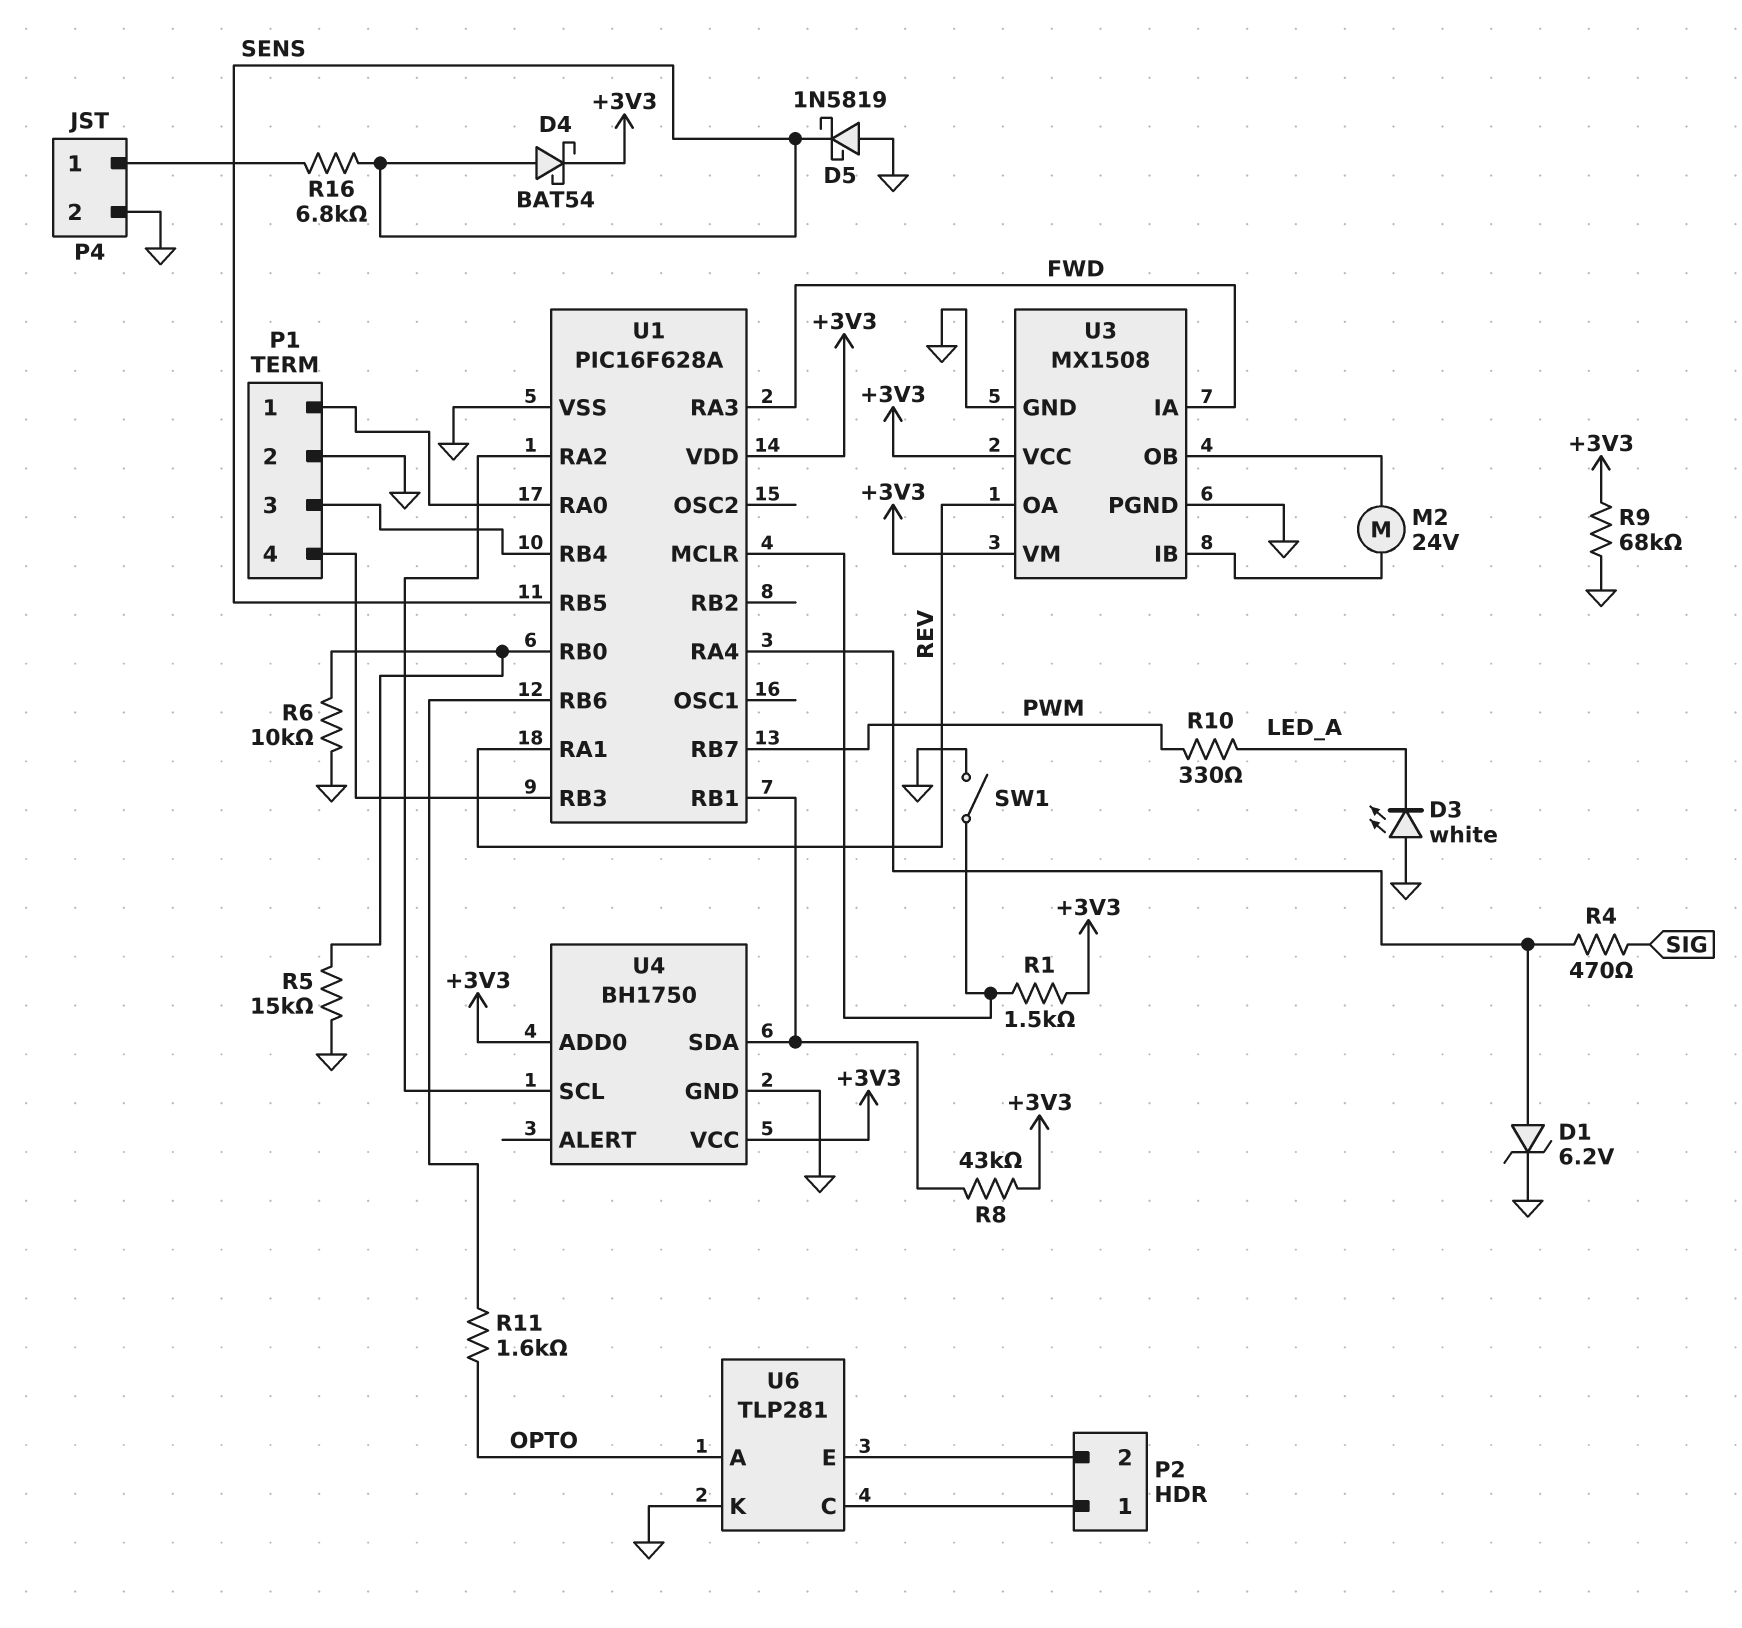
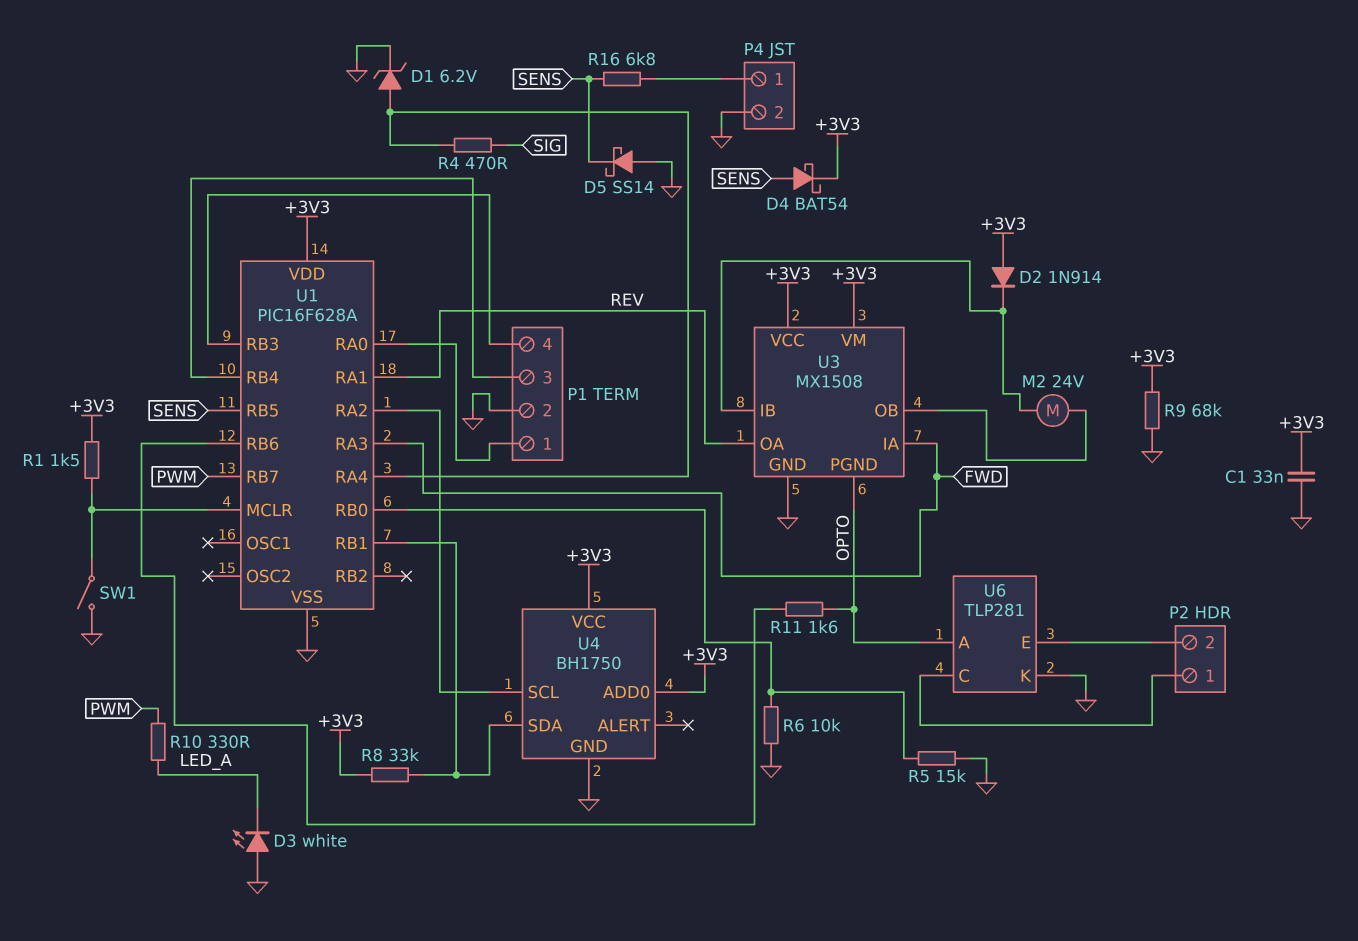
C1: none -> 33nF (+3V3, GND)
D2: none -> diode 1N914 (A +3V3, K U3/IB)
D5: schottky 1N5819 (A GND, K SENS) -> schottky SS14 (A GND, K SENS)
R8: 43k (+3V3, U1/RB1) -> 33k (+3V3, U1/RB1)
U3 pin PGND: GND -> OPTO

